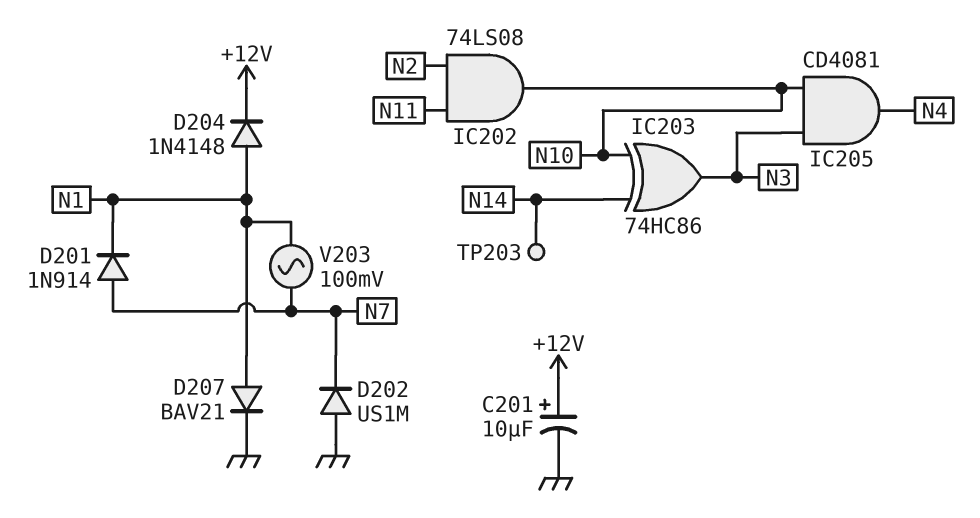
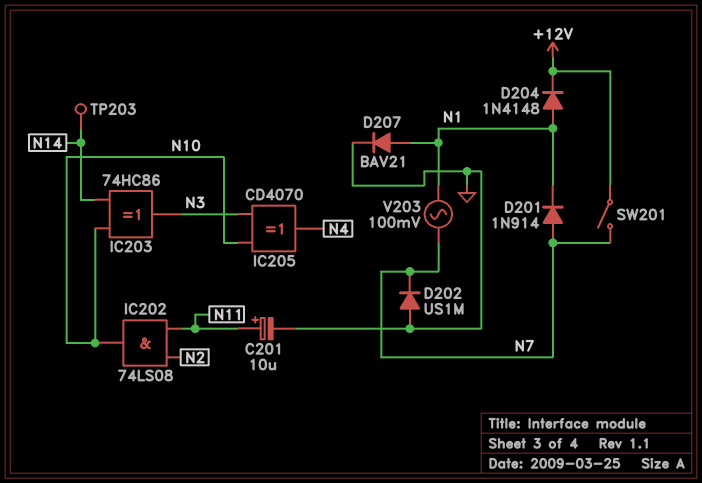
C201: 10uF (plus +12V, minus GND) -> 10uF (plus N11, minus GND)
IC205: AND CD4081 (in N3, in N10, out N4) -> XOR CD4070 (in N3, in N10, out N4)
SW201: none -> switch (+12V, N7)

